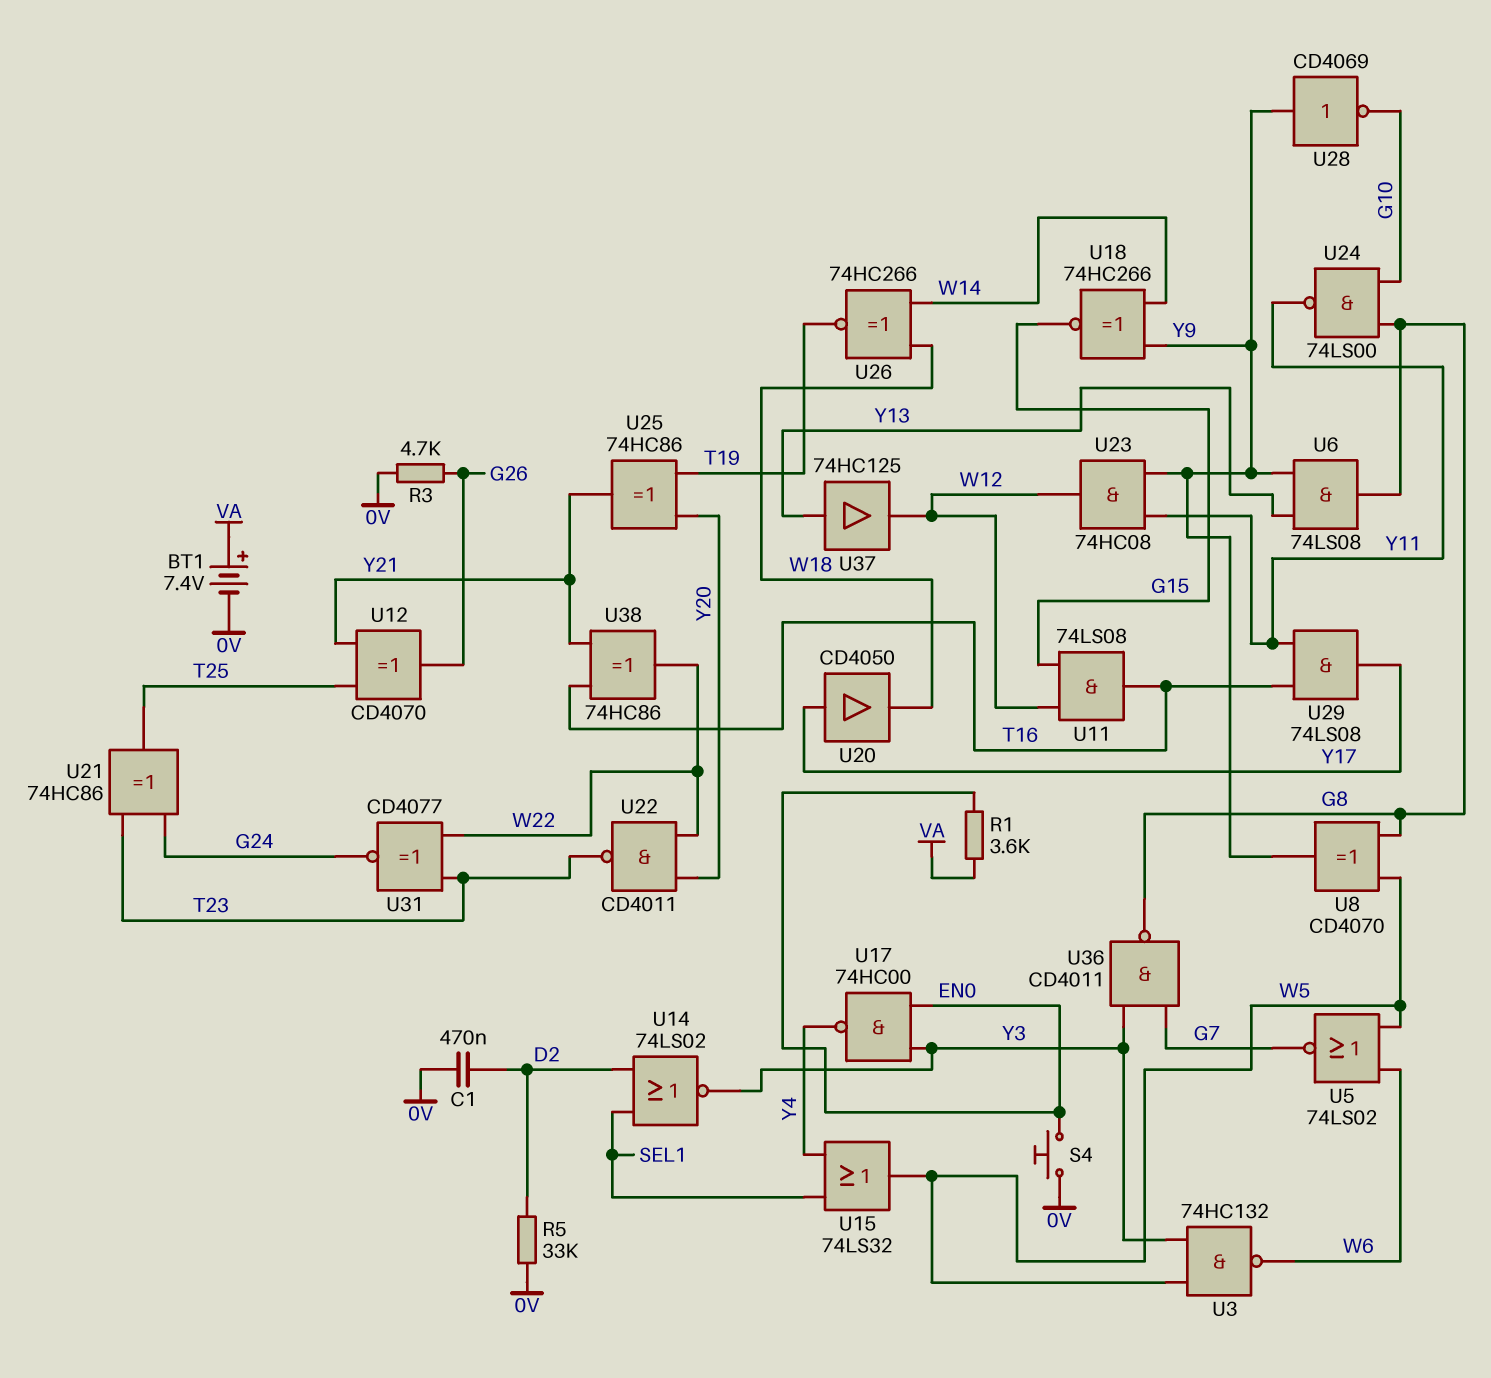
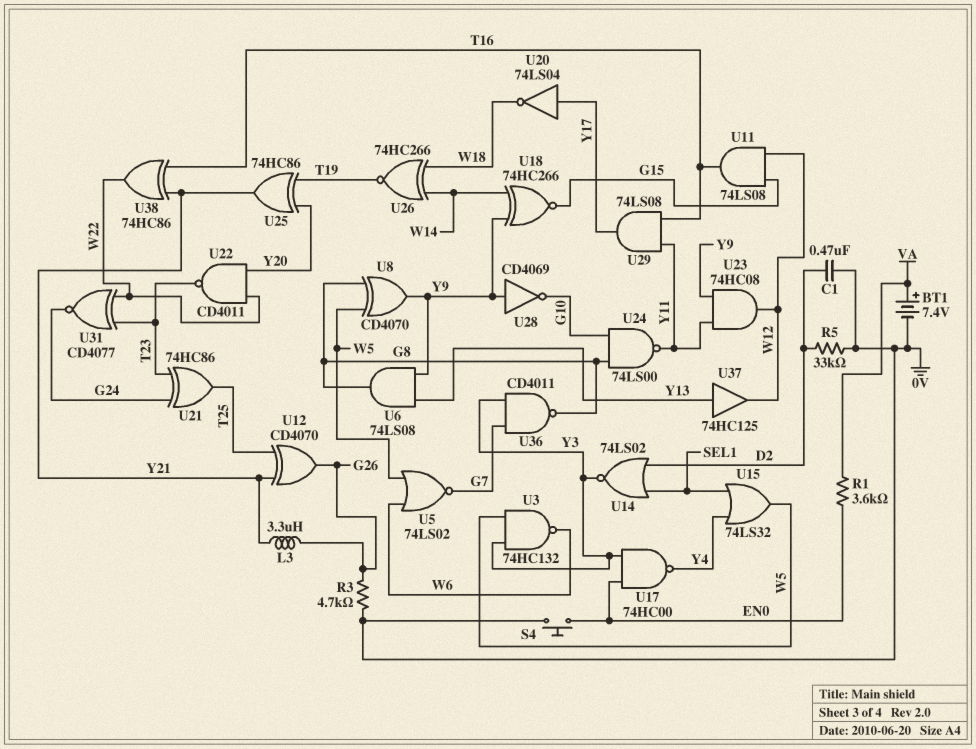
L3: none -> 3.3uH (G26, Y21)
U20: buffer CD4050 (in Y17, out W18) -> NOT 74LS04 (in Y17, out W18)

